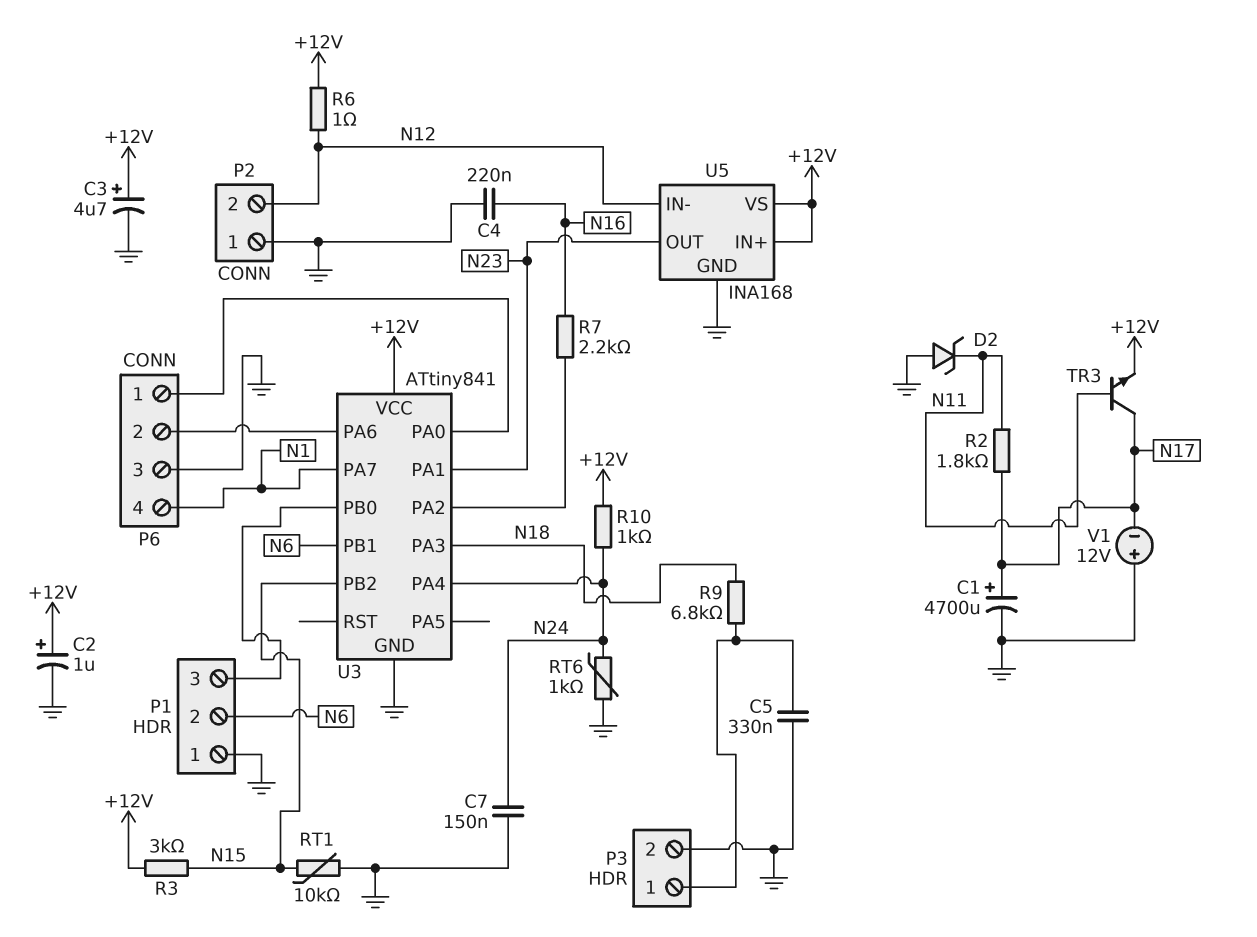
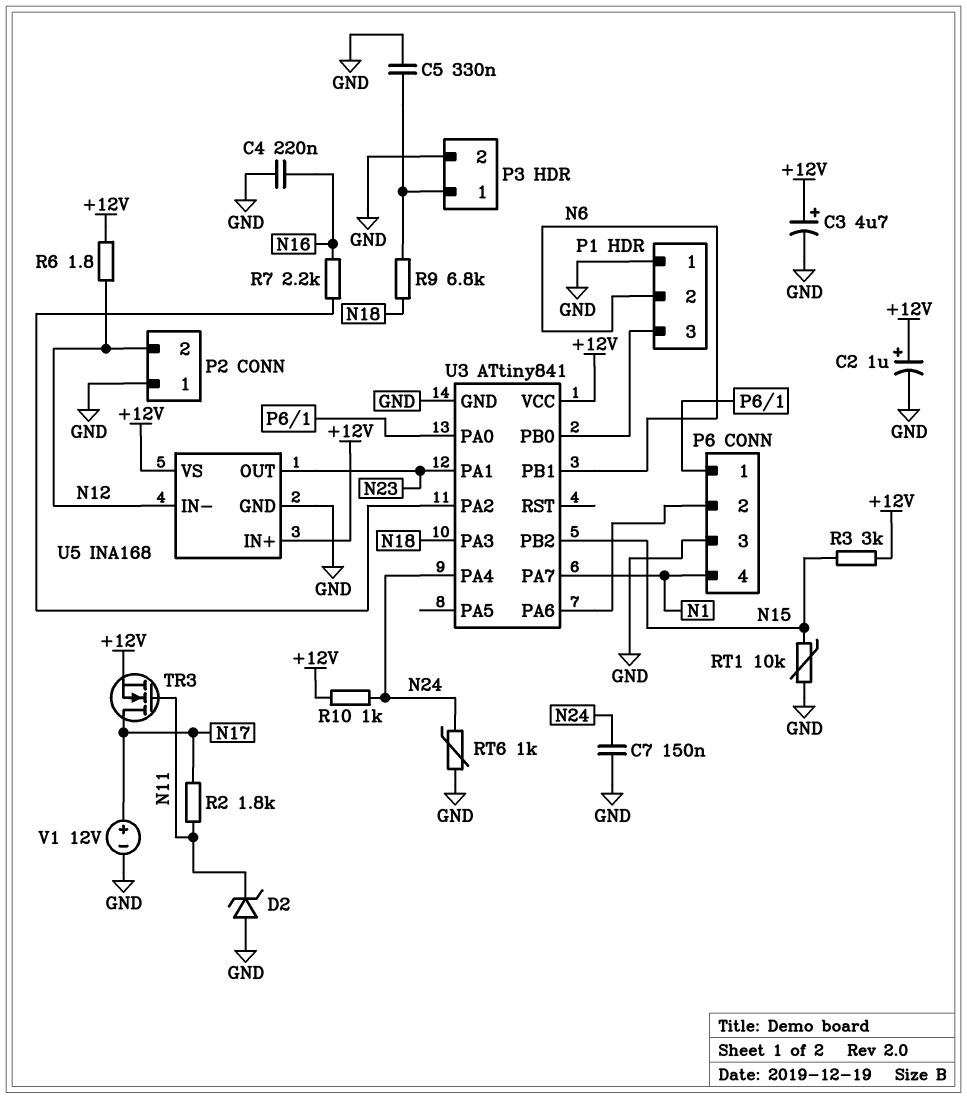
C1: 4700uF (plus N17, minus GND) -> none
R6: 1 (+12V, N12) -> 1.8 (+12V, N12)
TR3: NPN (B N11, C N17, E +12V) -> NMOS (G N11, D N17, S +12V)
V1: 12V (plus GND, minus N17) -> 12V (plus N17, minus GND)

